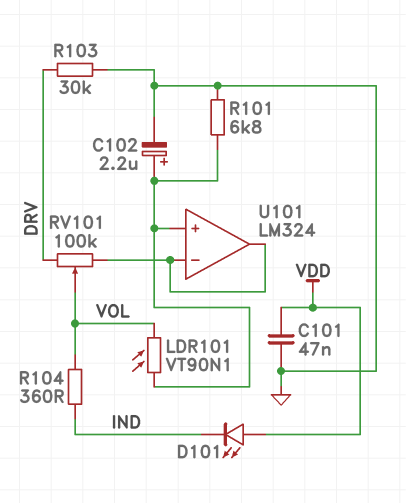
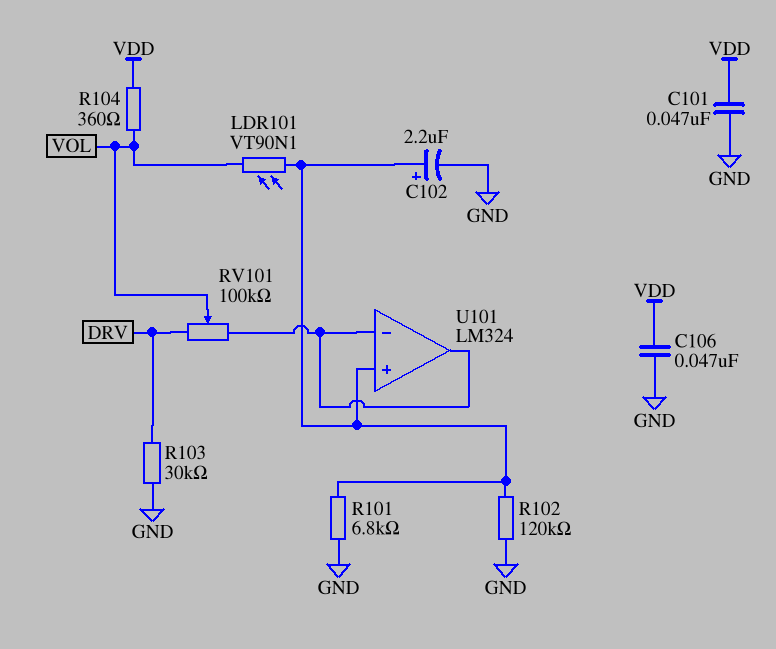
C106: none -> 47nF (GND, VDD)
D101: LED (A VDD, K IND) -> none
R102: none -> 120k (GND, U101/in+)
R104: 360 (IND, VOL) -> 360 (VDD, VOL)

